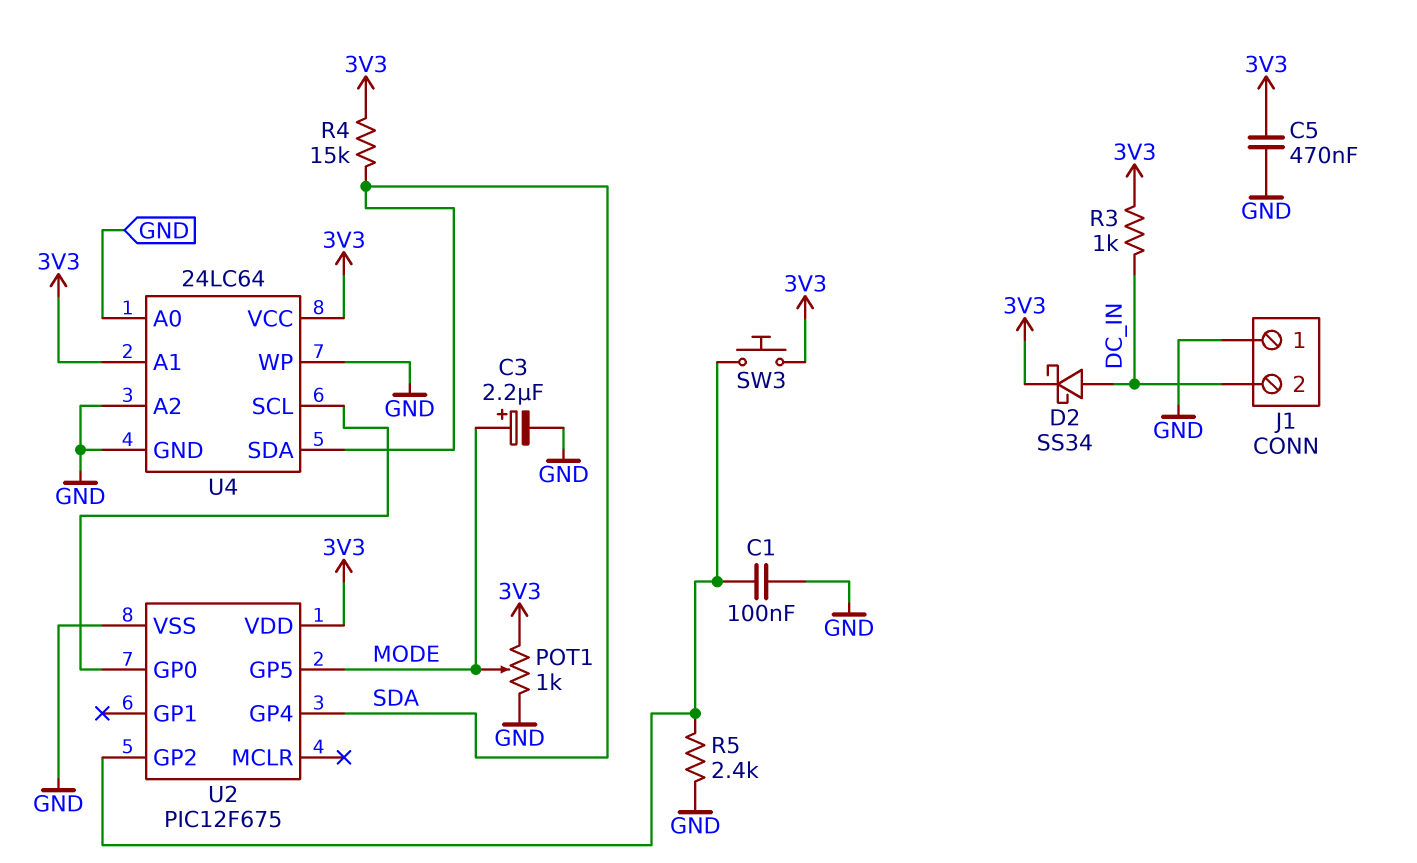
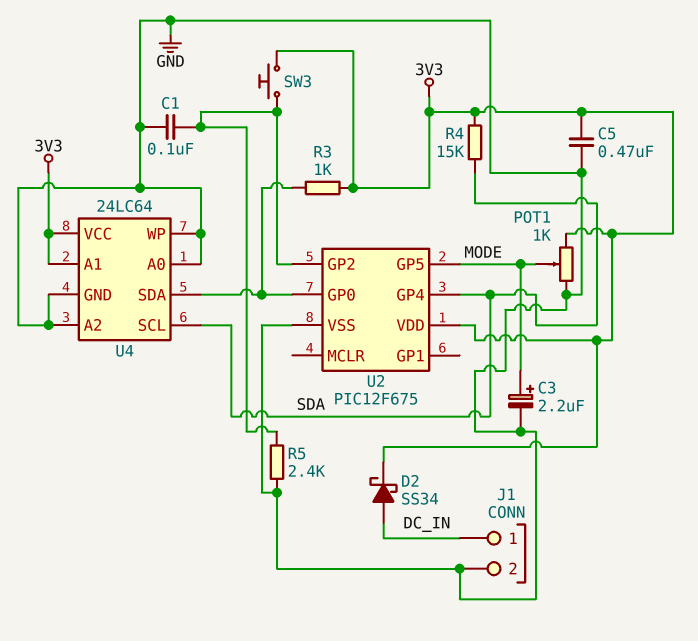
J1 pin 1: GND -> DC_IN
J1 pin 2: DC_IN -> GND
R3: 1k (3V3, DC_IN) -> 1k (3V3, U2/GP0)
U4 pin SCL: U2/GP0 -> SDA
U4 pin SDA: SDA -> U2/GP0

